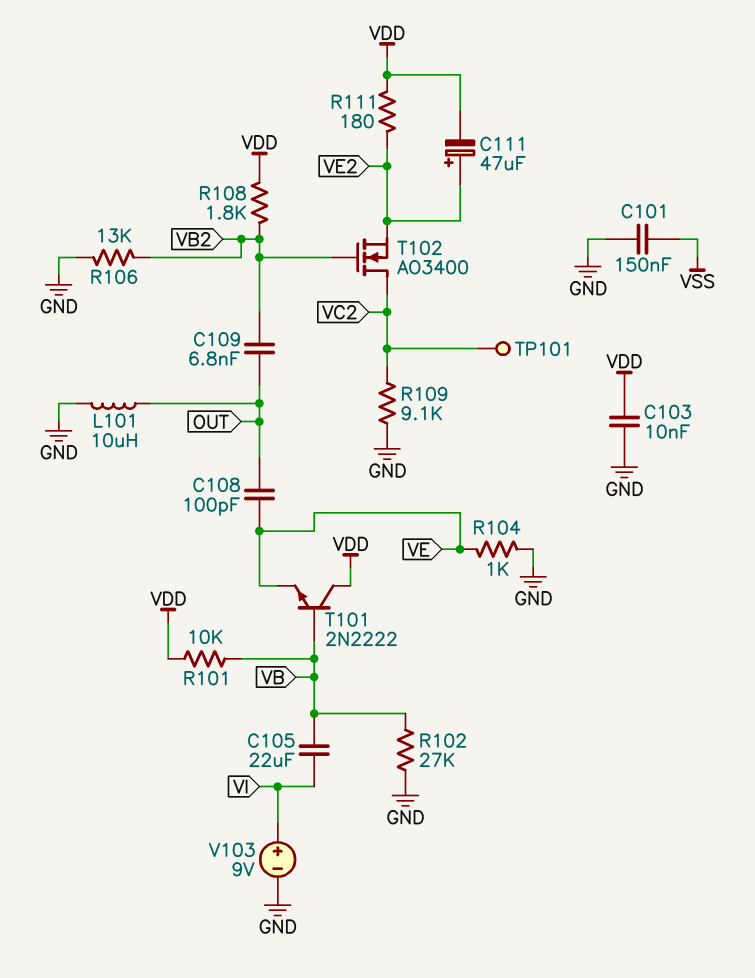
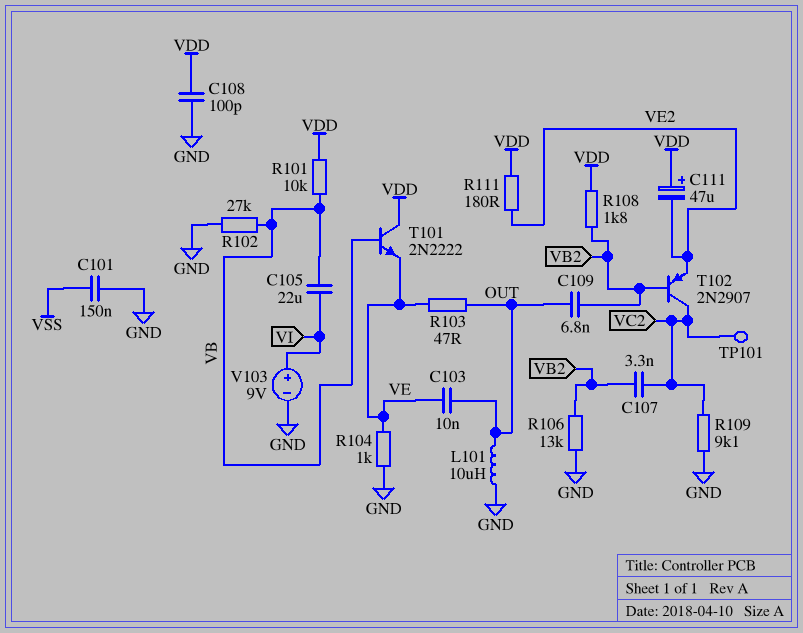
C103: 10nF (GND, VDD) -> 10nF (OUT, VE)
C107: none -> 3.3nF (VB2, VC2)
C108: 100pF (OUT, VE) -> 100pF (GND, VDD)
C111: 47uF (plus VE2, minus VDD) -> 47uF (plus VDD, minus VE2)
R103: none -> 47 (OUT, VE)
T102: NMOS AO3400 (G VB2, D VC2, S VE2) -> PNP 2N2907 (B VB2, C VC2, E VE2)

